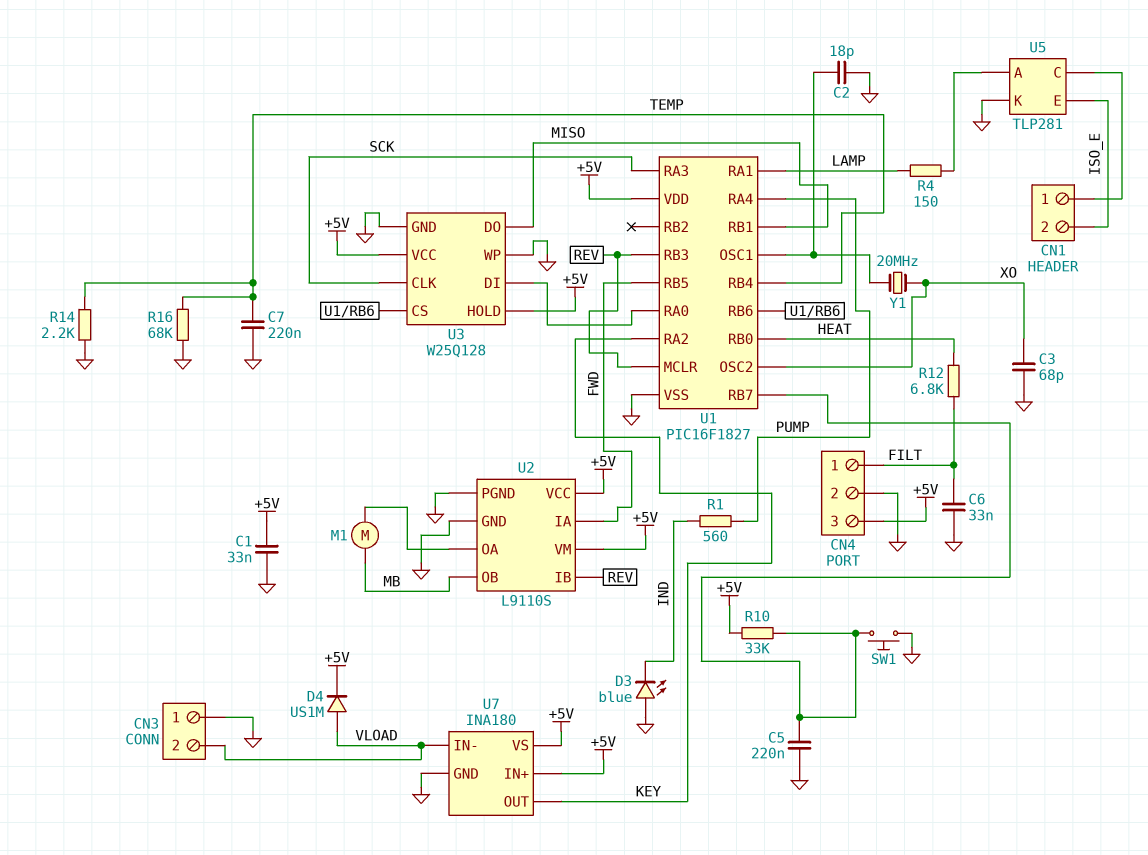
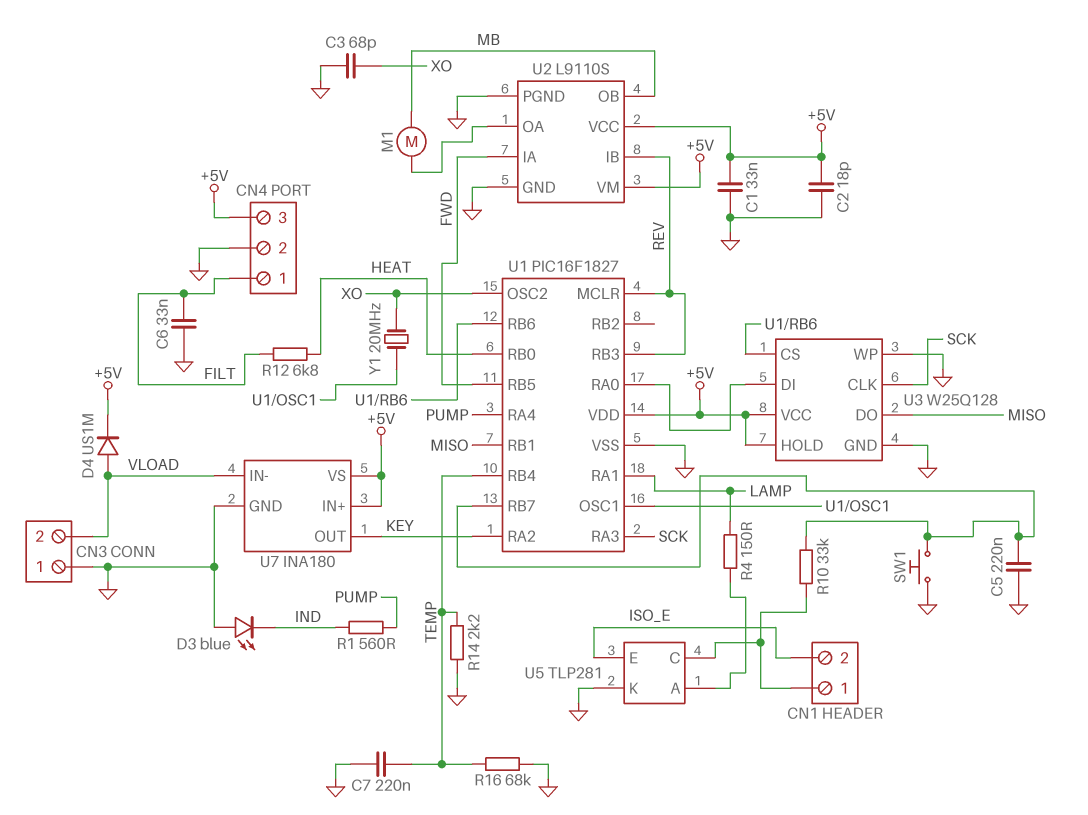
C2: 18pF (GND, U1/OSC1) -> 18pF (+5V, GND)
R10: 33k (+5V, U1/RB7) -> 33k (CN1/1, U1/RB7)

